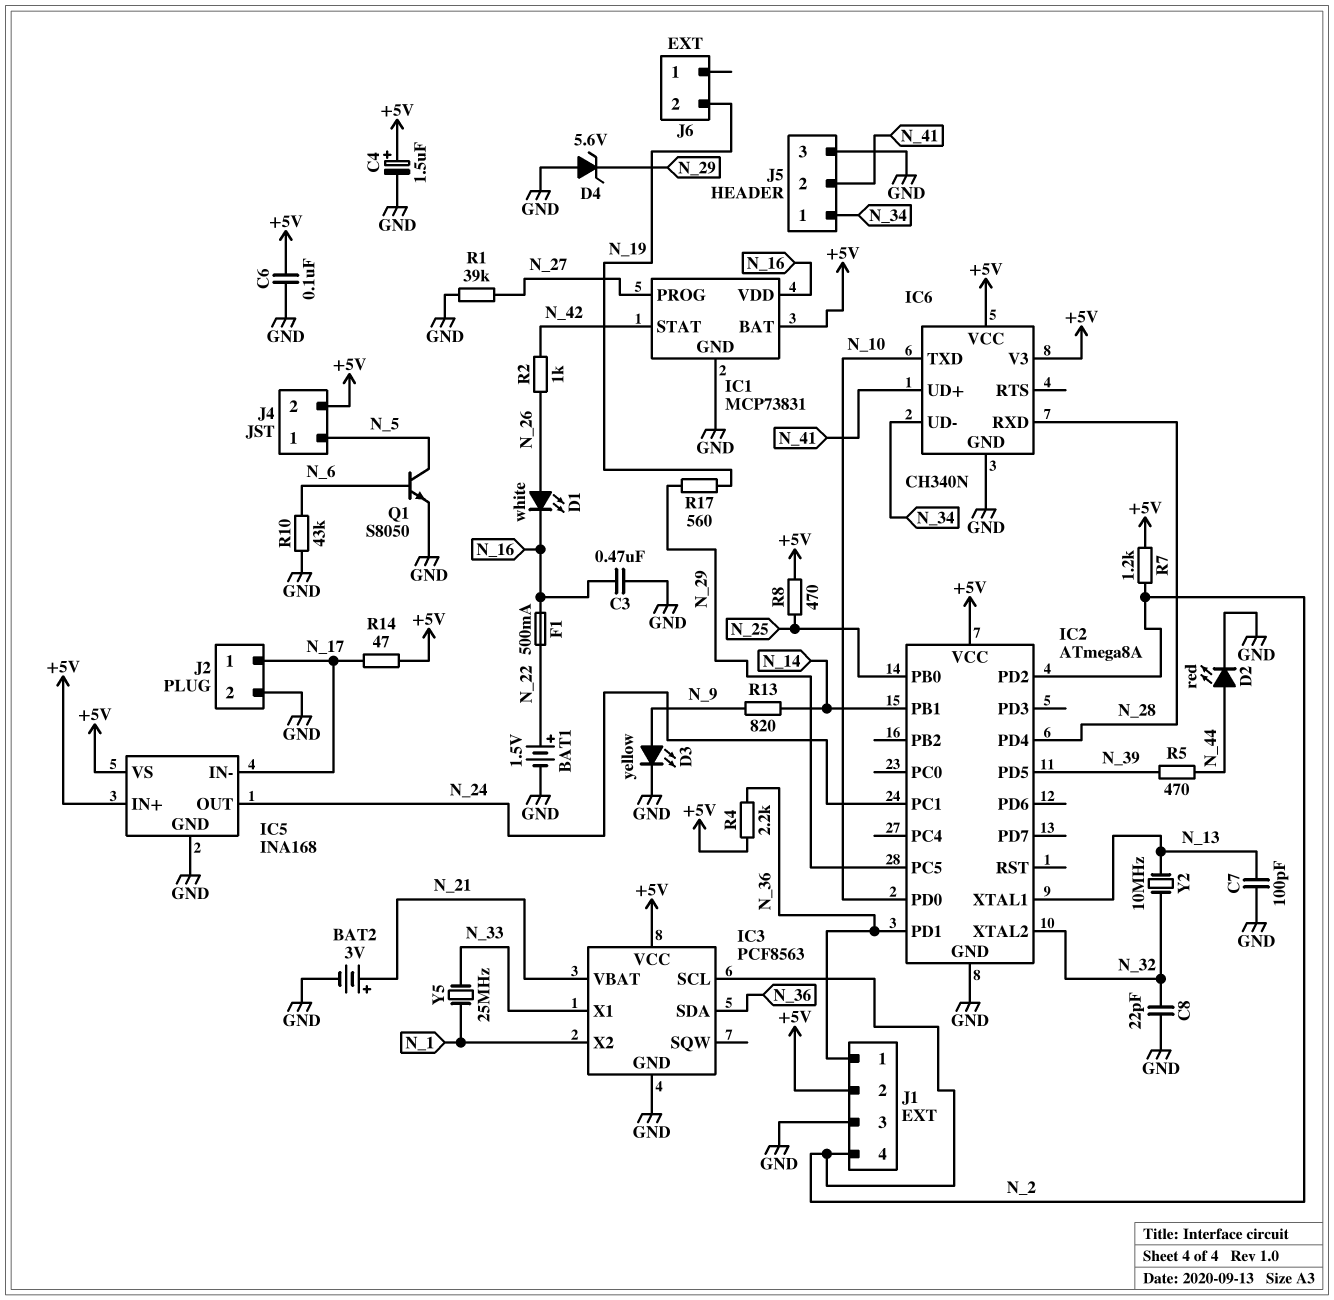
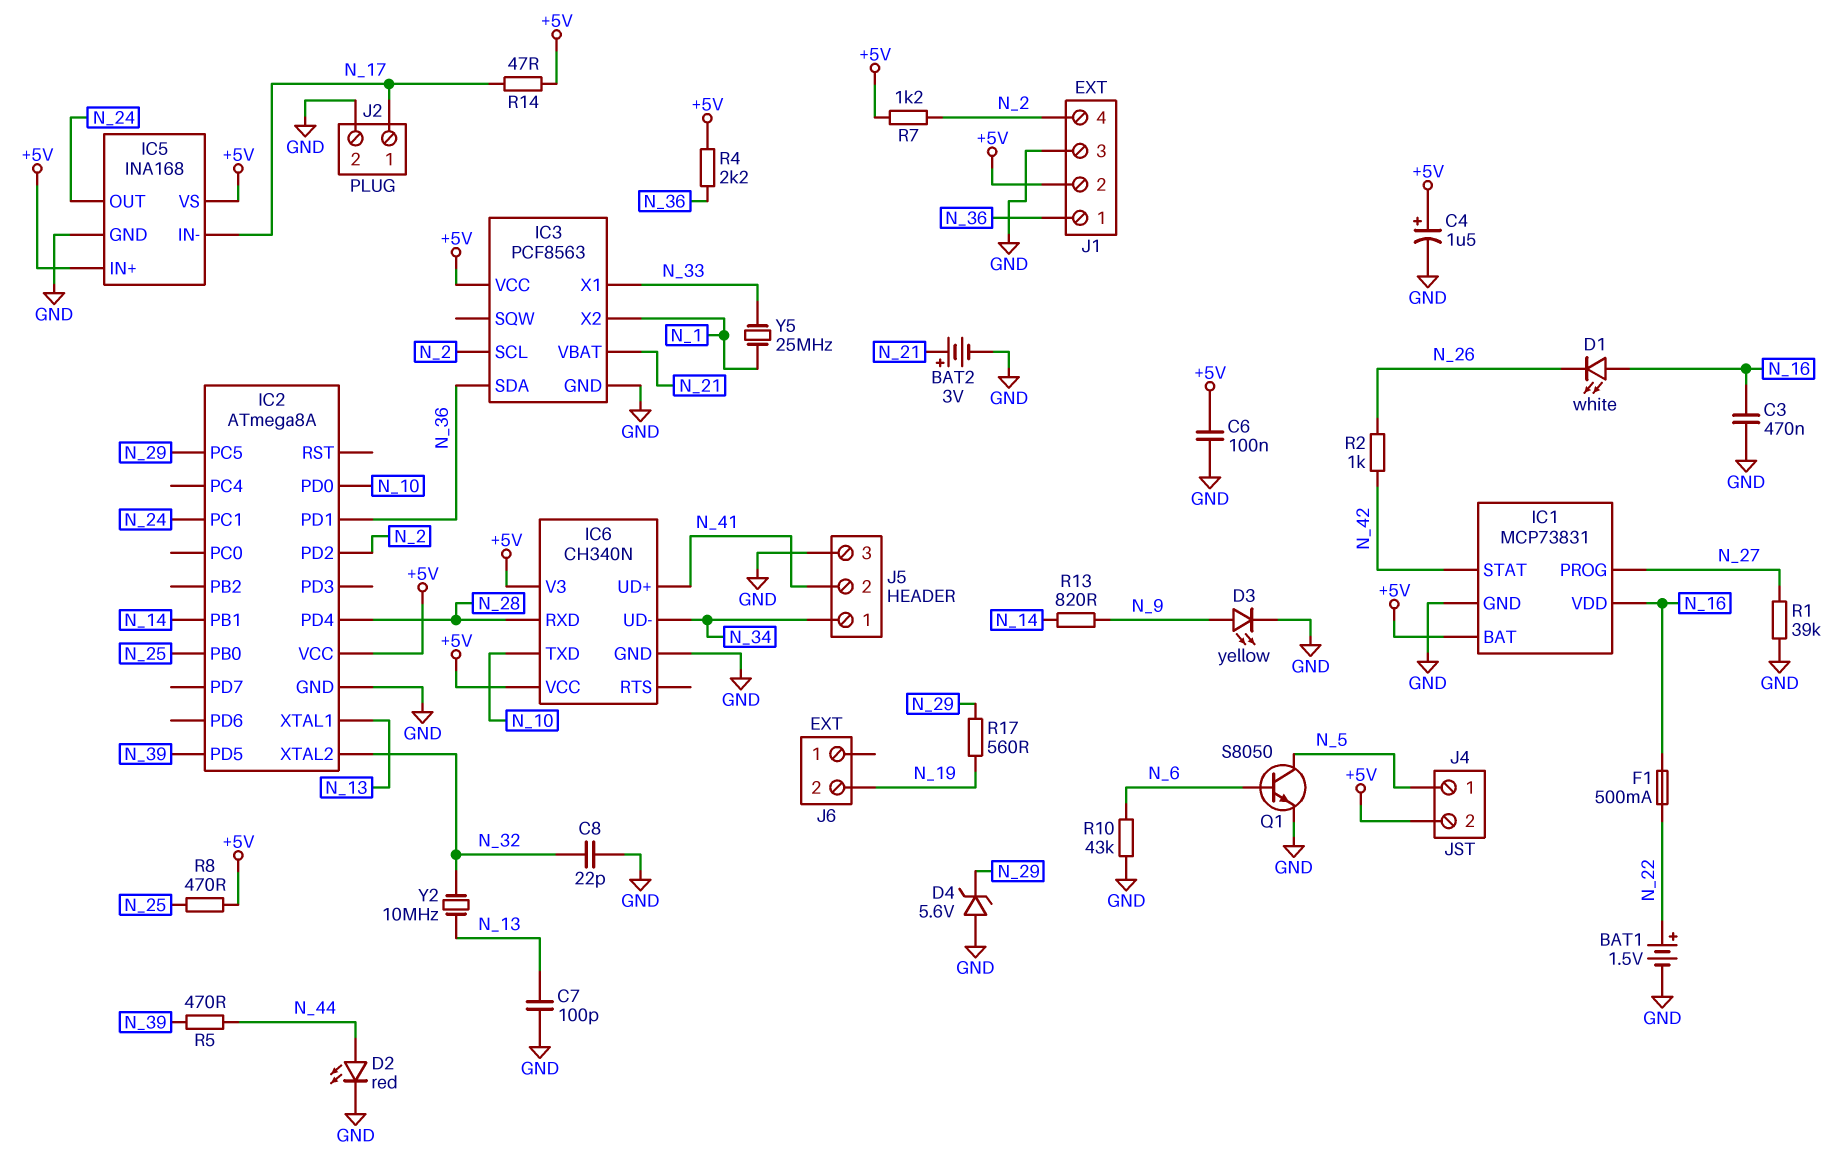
D1: LED white (A N_26, K N_16) -> LED white (A N_16, K N_26)

